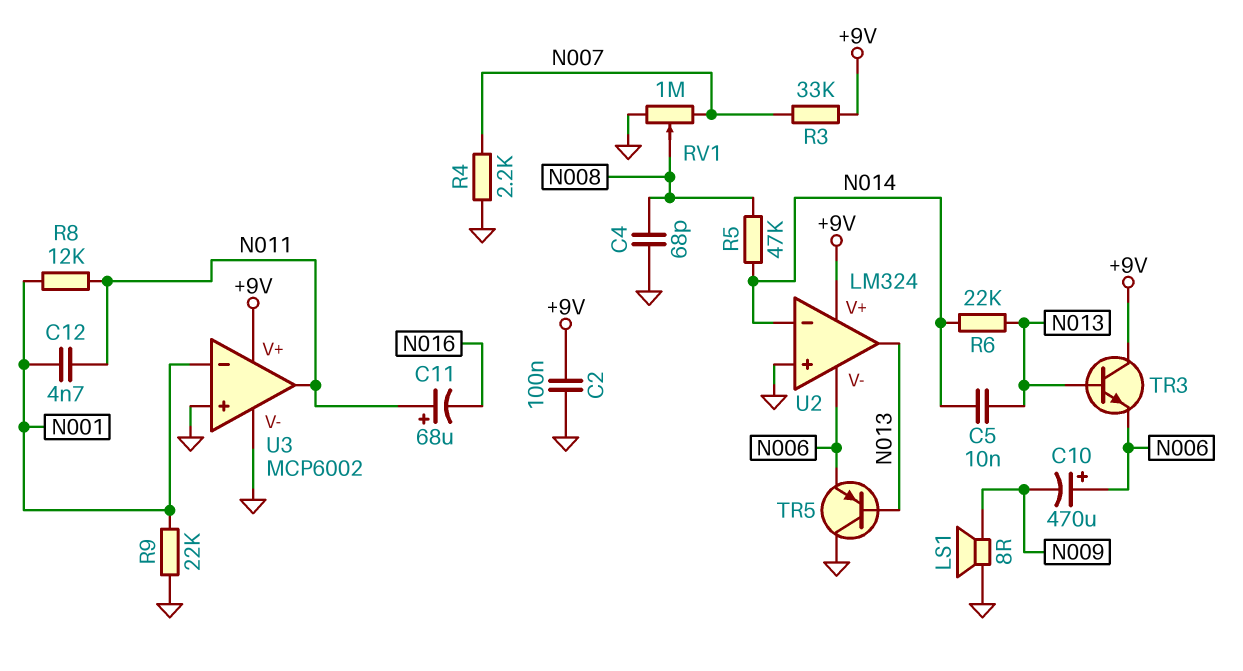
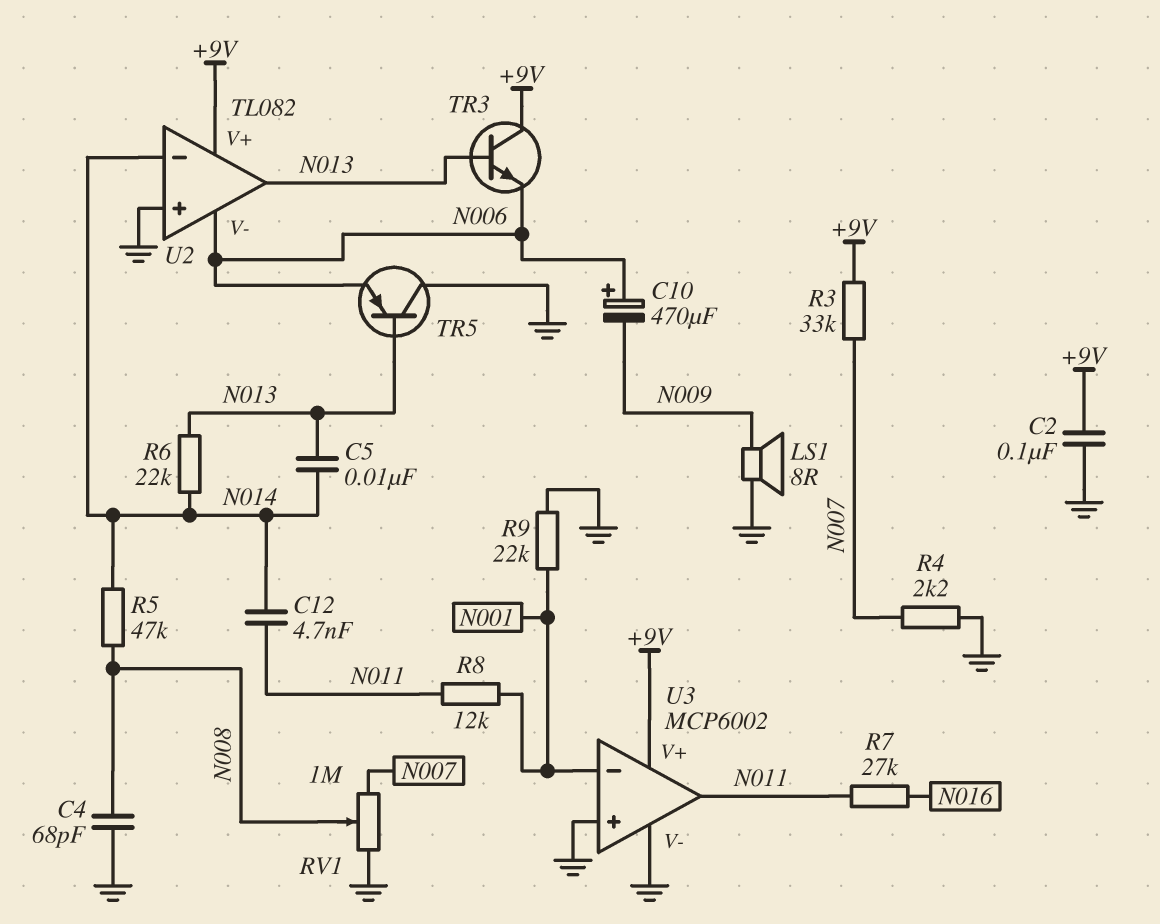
C11: 68uF (plus N011, minus N016) -> none
C12: 4.7nF (N001, N011) -> 4.7nF (N011, N014)
R7: none -> 27k (N011, N016)
U2: LM324 -> TL082

